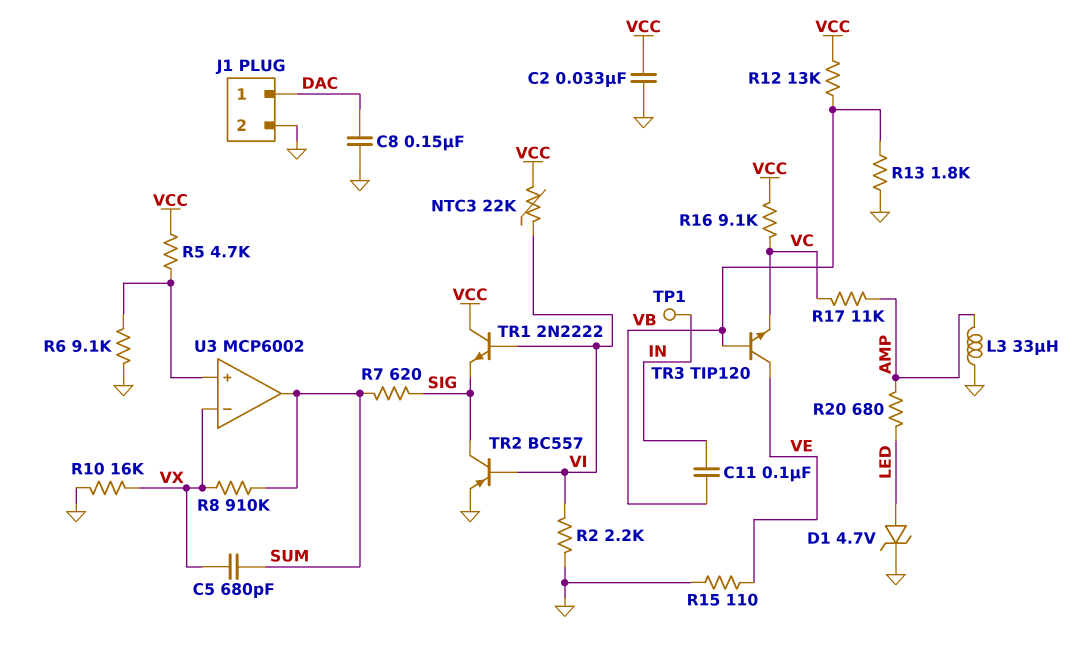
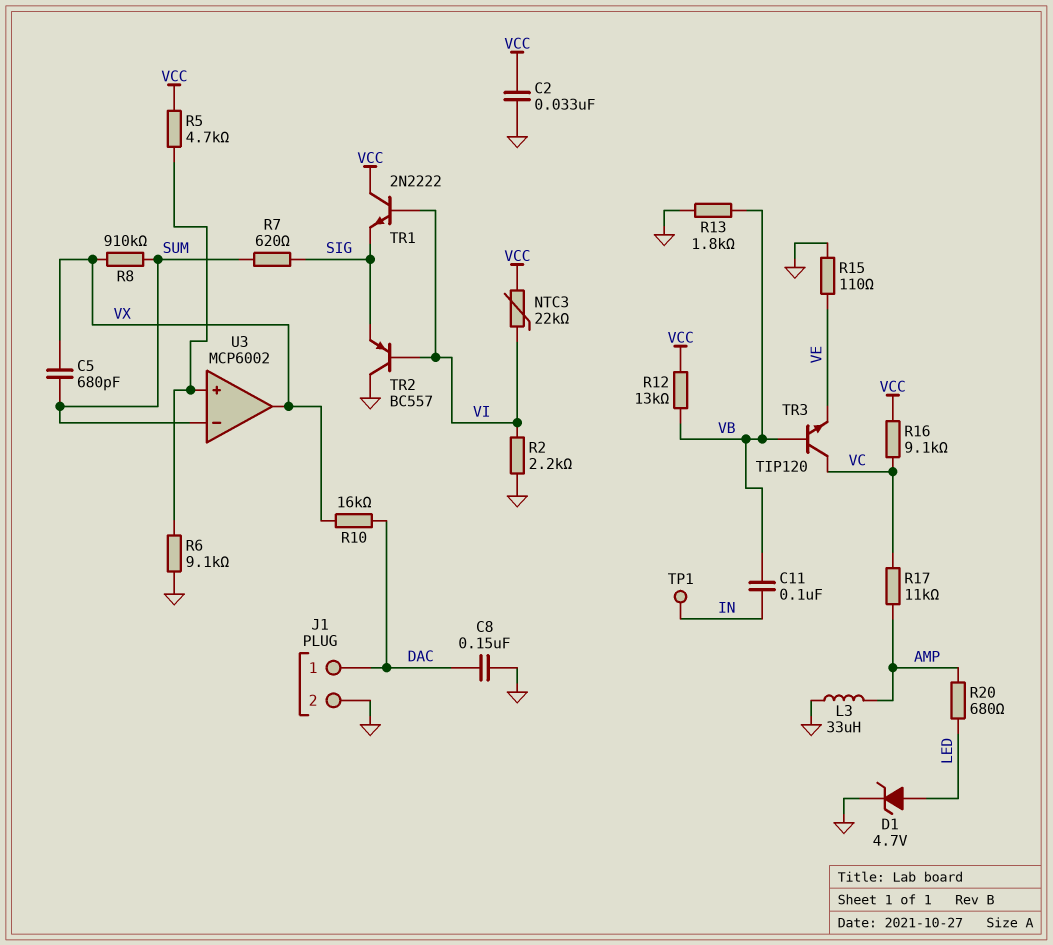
R10: 16k (GND, VX) -> 16k (DAC, VX)
TR2: PNP BC557 (B VI, C SIG, E GND) -> PNP BC557 (B VI, C GND, E SIG)
TR3: NPN TIP120 (B VB, C VE, E VC) -> NPN TIP120 (B VB, C VC, E VE)
U3 pin in-: VX -> SUM
U3 pin out: SUM -> VX

